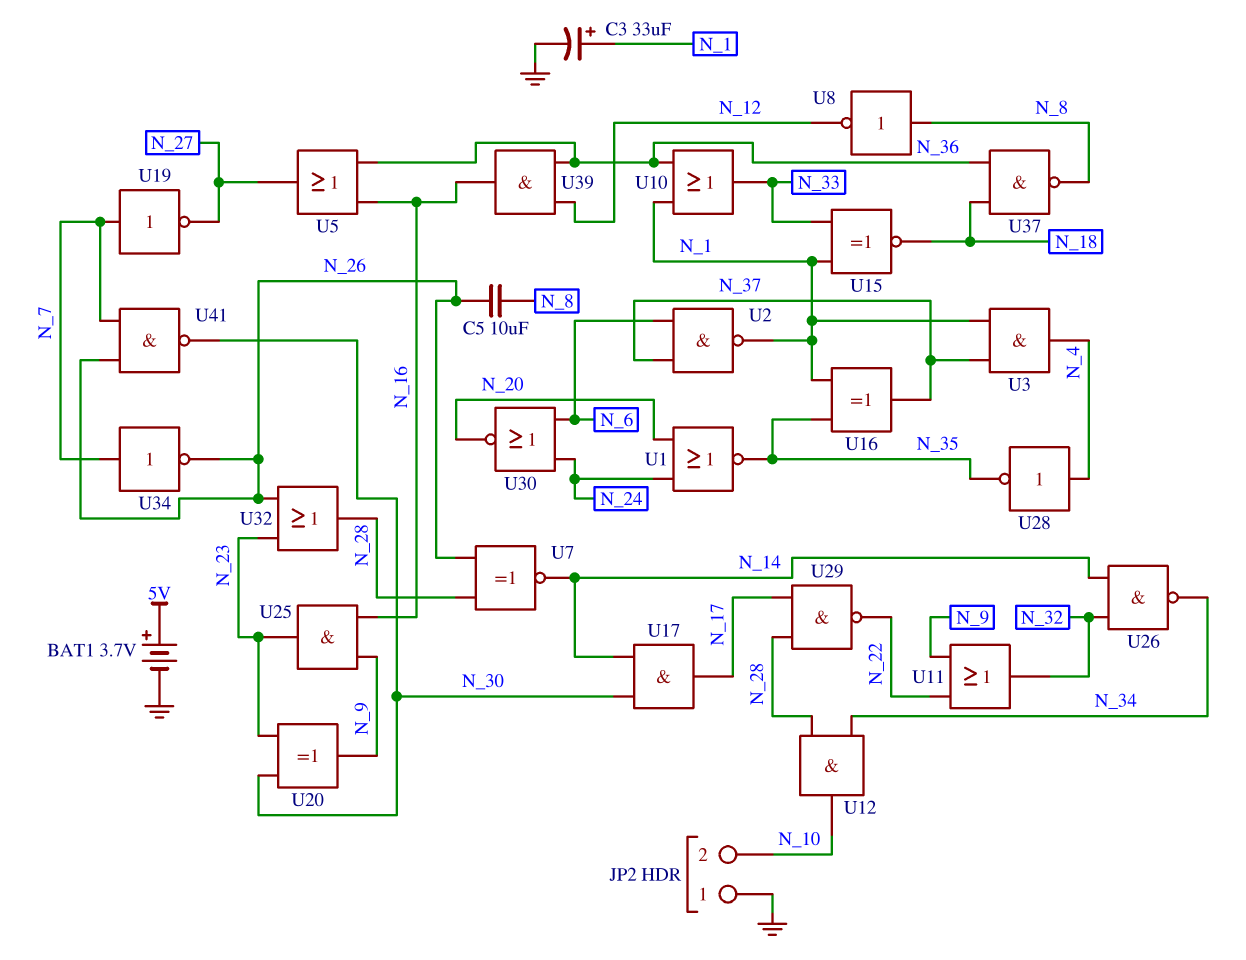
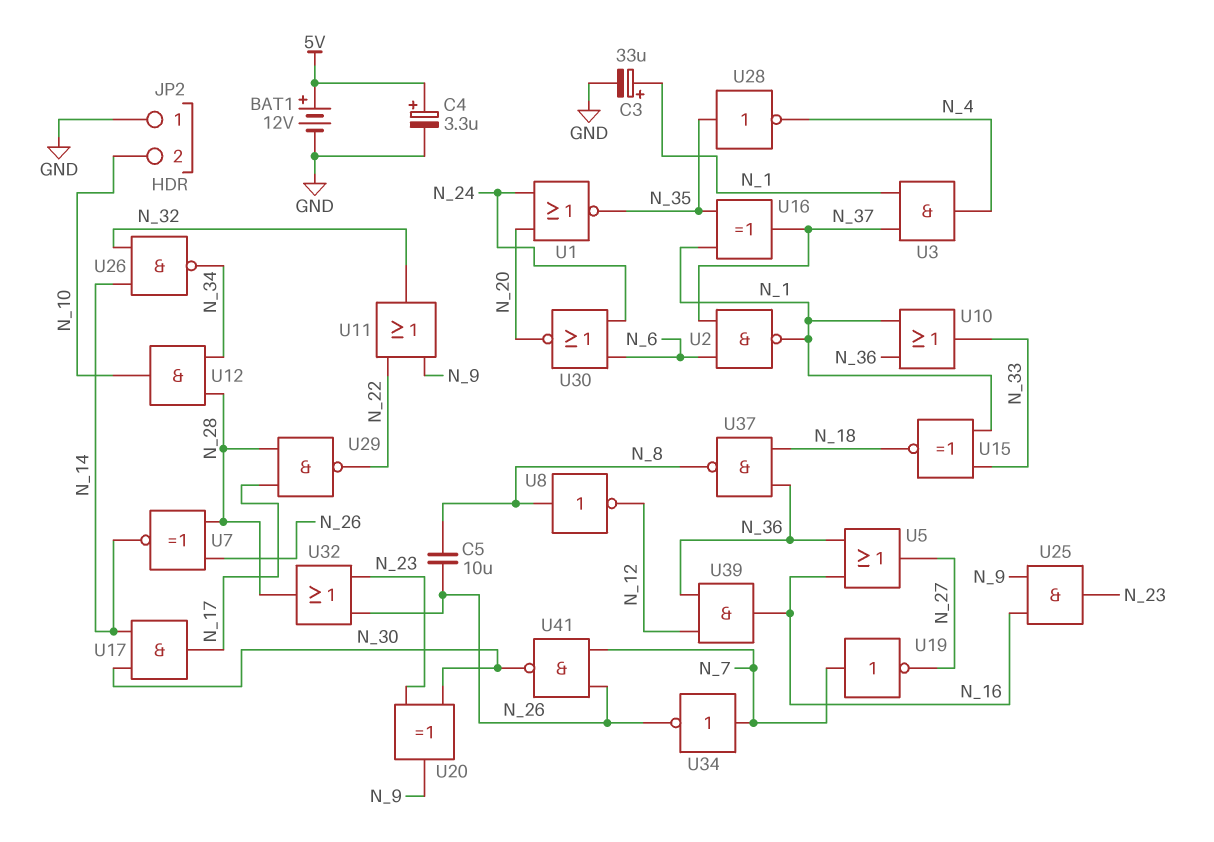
BAT1: 3.7V (plus 5V, minus GND) -> 12V (plus 5V, minus GND)
C4: none -> 3.3uF (plus 5V, minus GND)
U28: NOT (in N_4, out N_35) -> NOT (in N_35, out N_4)

